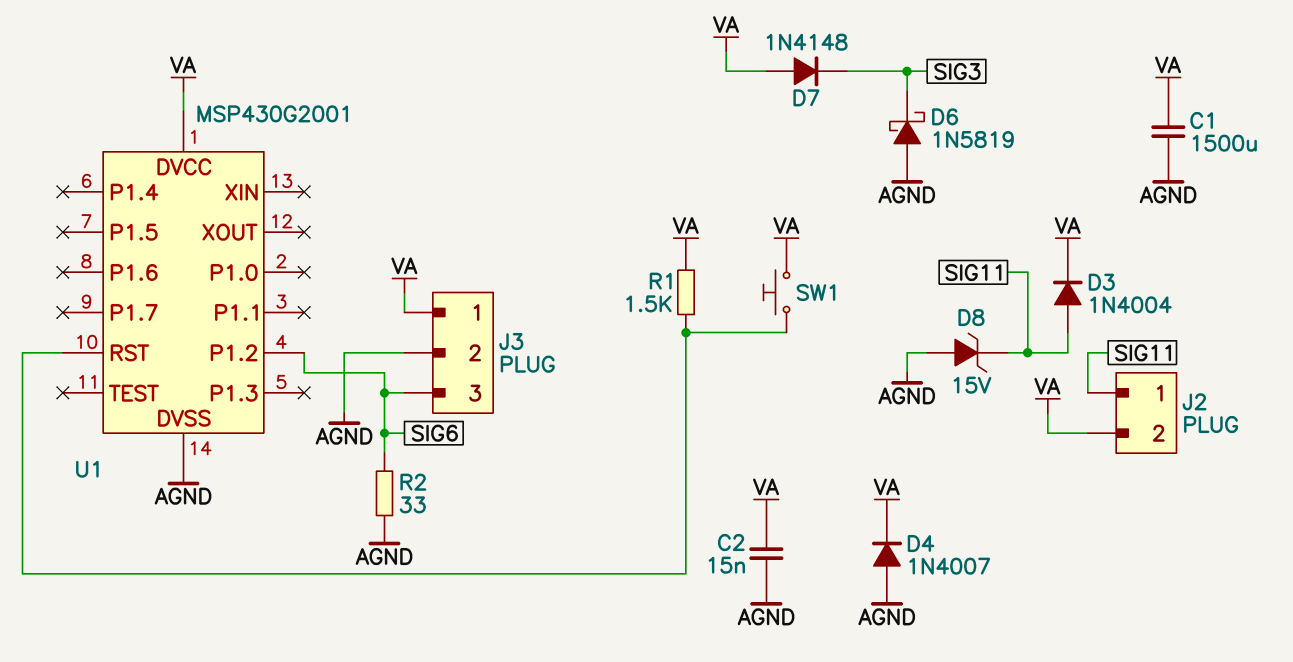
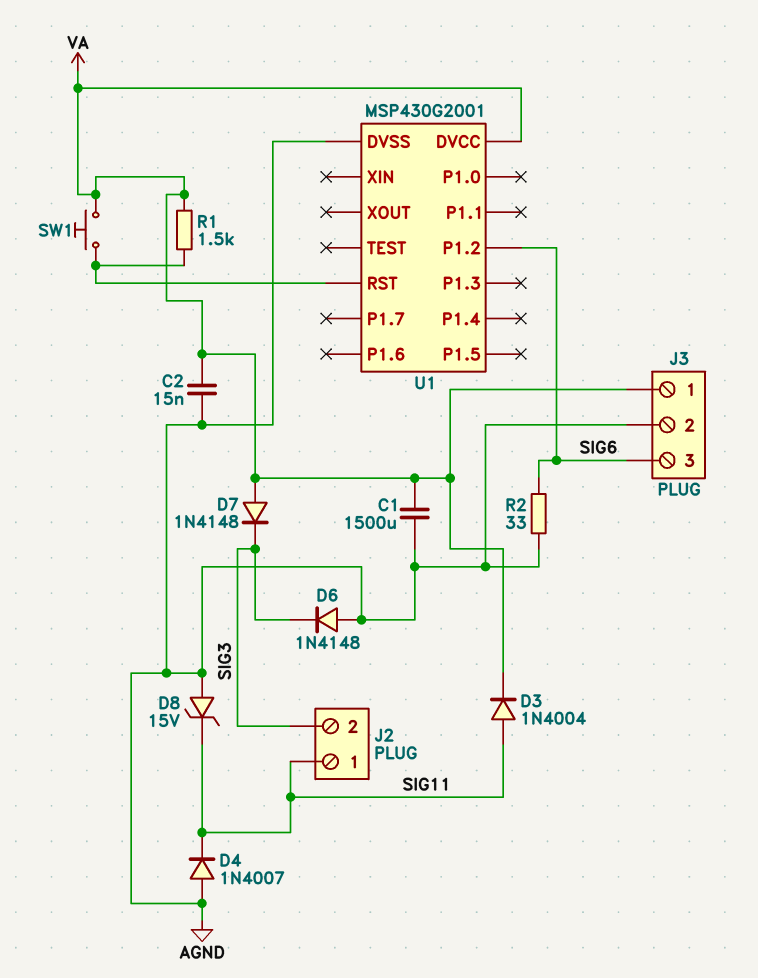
D4: diode 1N4007 (A AGND, K VA) -> diode 1N4007 (A AGND, K SIG11)
D6: schottky 1N5819 (A AGND, K SIG3) -> diode 1N4148 (A AGND, K SIG3)
J2 pin 2: VA -> SIG3

